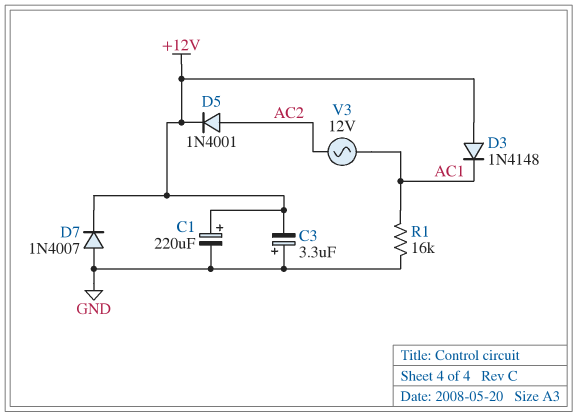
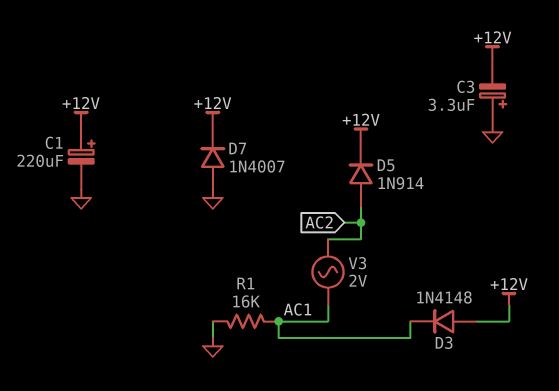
D5: diode 1N4001 (A AC2, K +12V) -> diode 1N914 (A AC2, K +12V)
V3: AC 12V (AC1, AC2) -> AC 2V (AC1, AC2)

